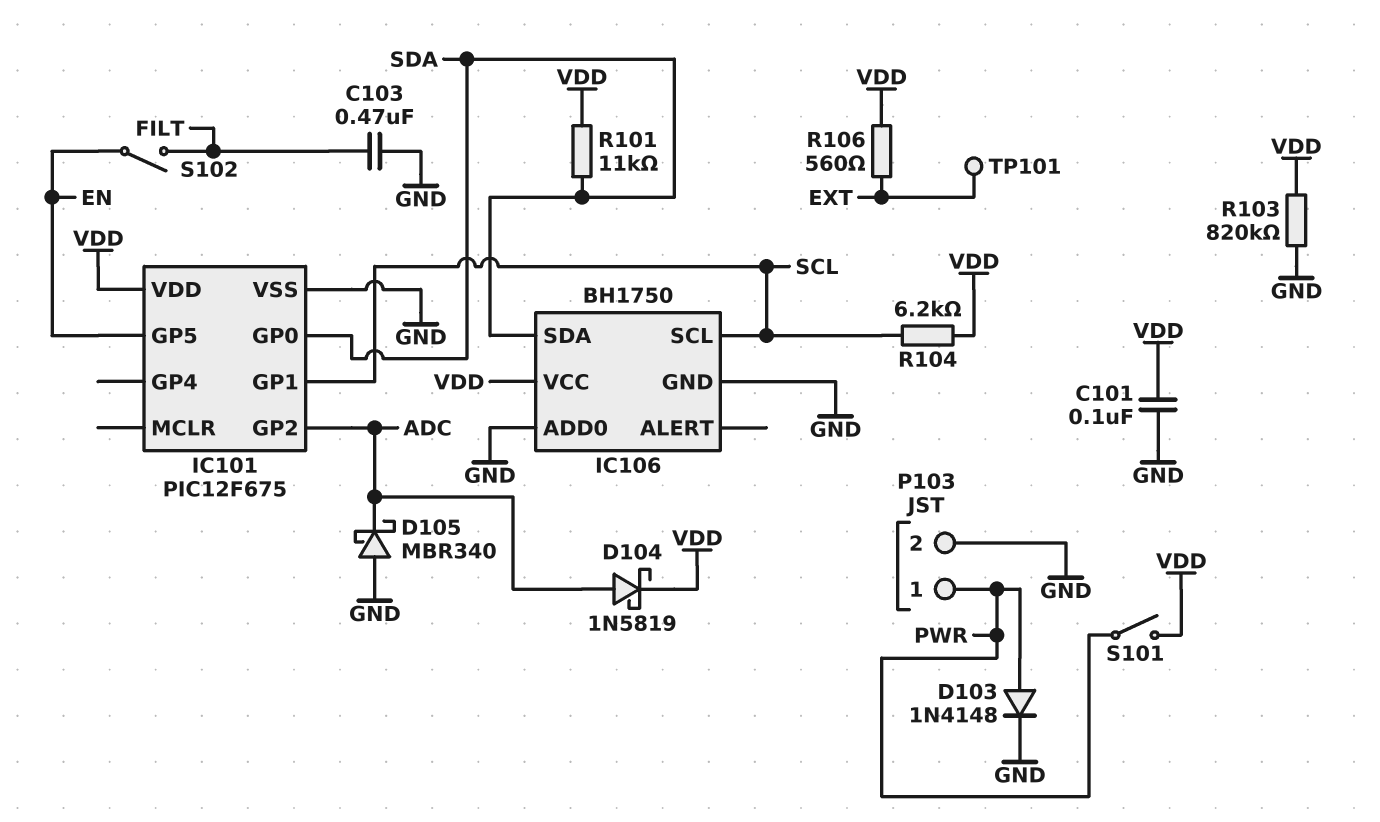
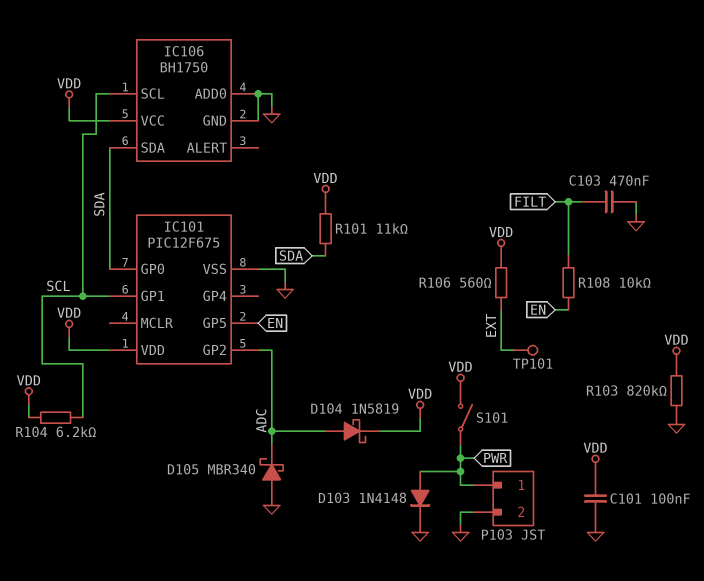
R108: none -> 10k (EN, FILT)
S102: switch (EN, FILT) -> none

